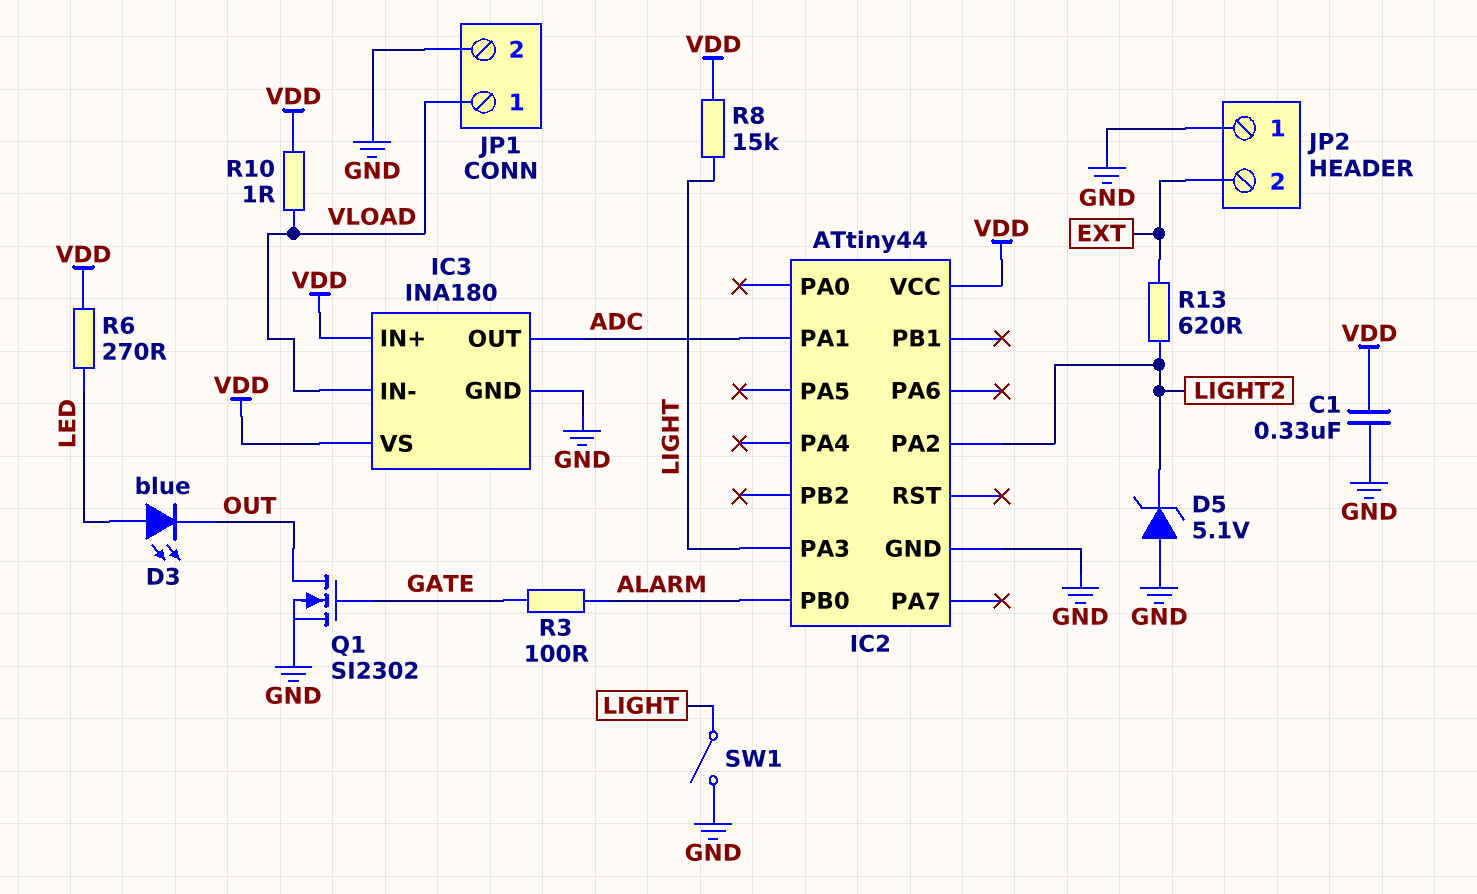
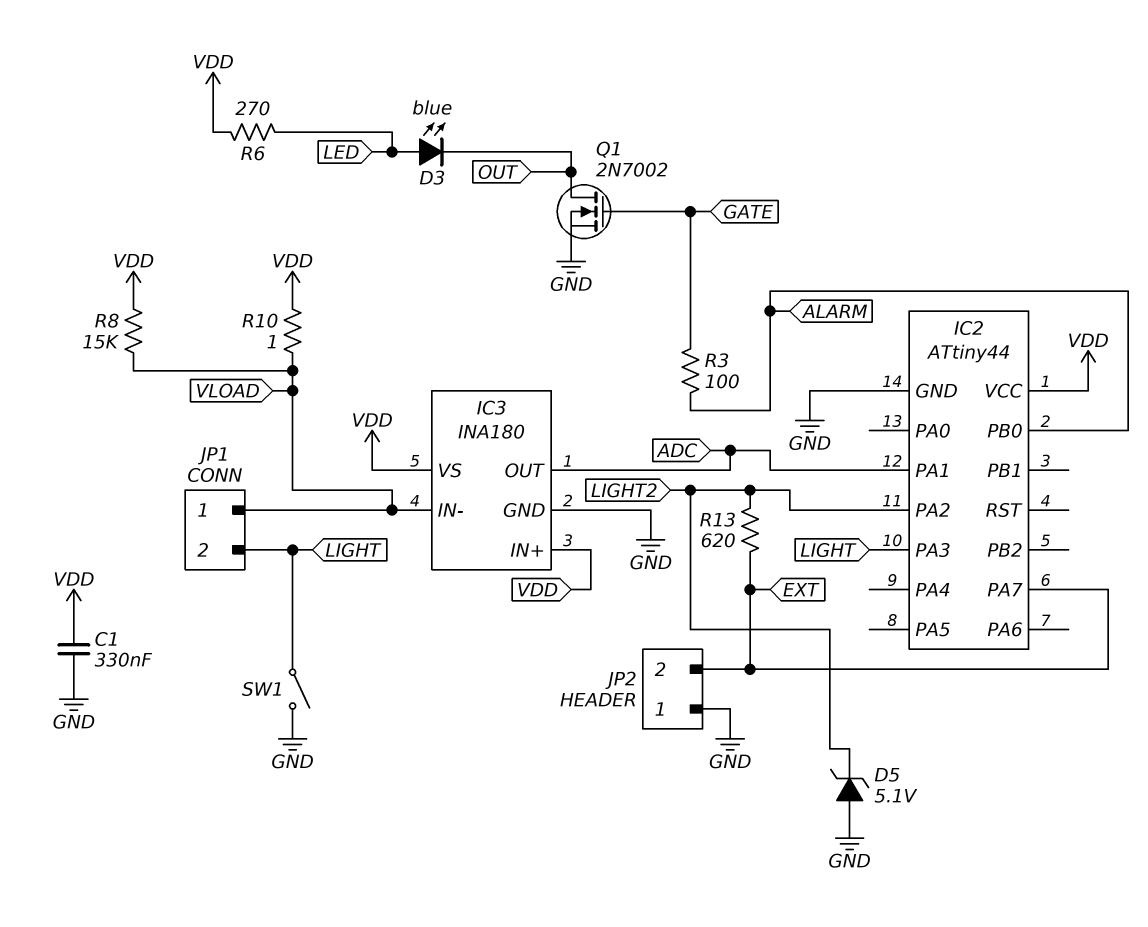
IC2 pin PA7: none -> EXT
JP1 pin 2: GND -> LIGHT
Q1: NMOS SI2302 (G GATE, D OUT, S GND) -> NMOS 2N7002 (G GATE, D OUT, S GND)
R8: 15k (LIGHT, VDD) -> 15k (VDD, VLOAD)

